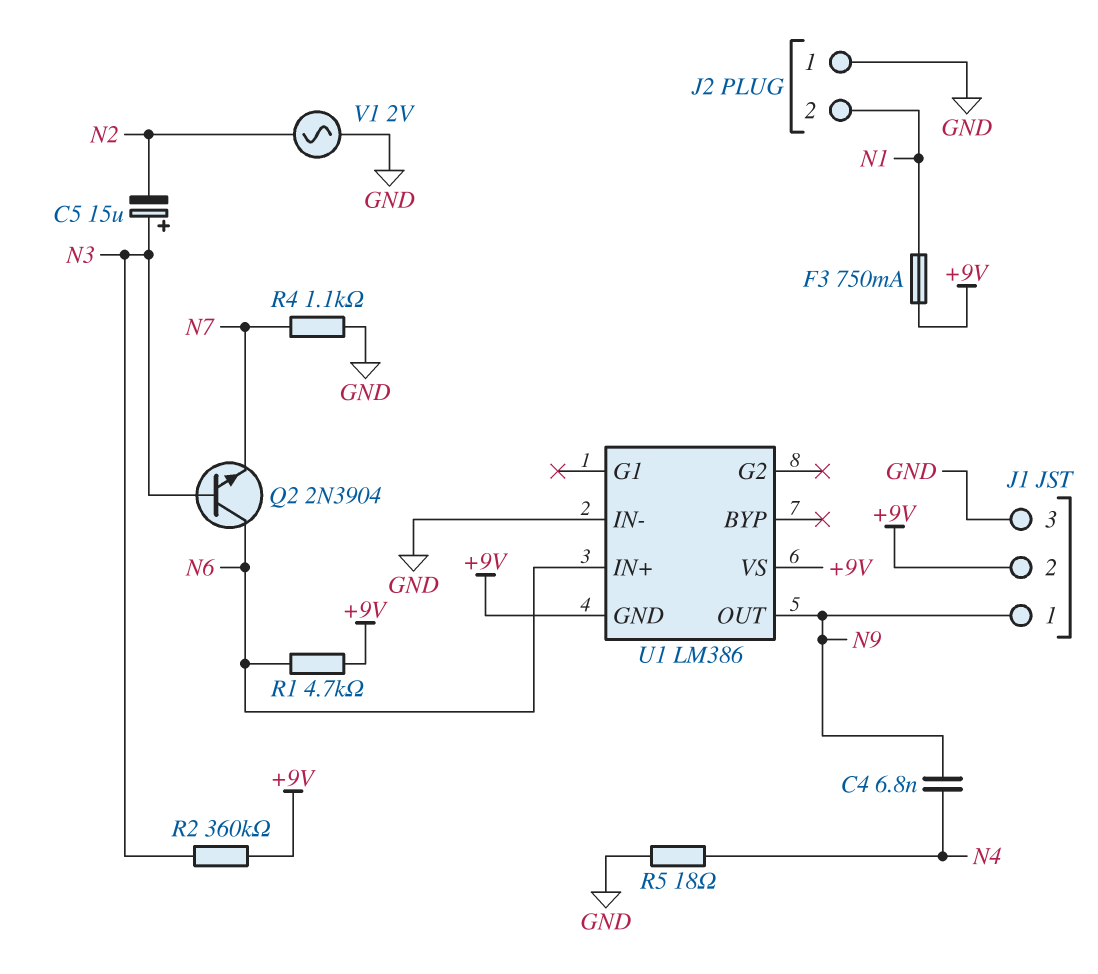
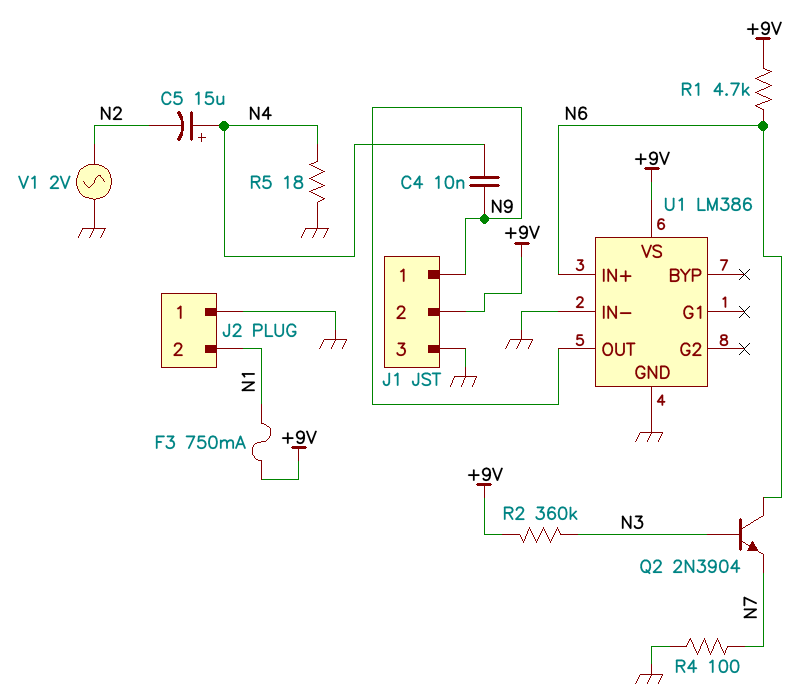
C4: 6.8nF (N4, N9) -> 10nF (N4, N9)
C5: 15uF (plus N3, minus N2) -> 15uF (plus N4, minus N2)
R4: 1.1k (GND, N7) -> 100 (GND, N7)
U1 pin GND: +9V -> GND

